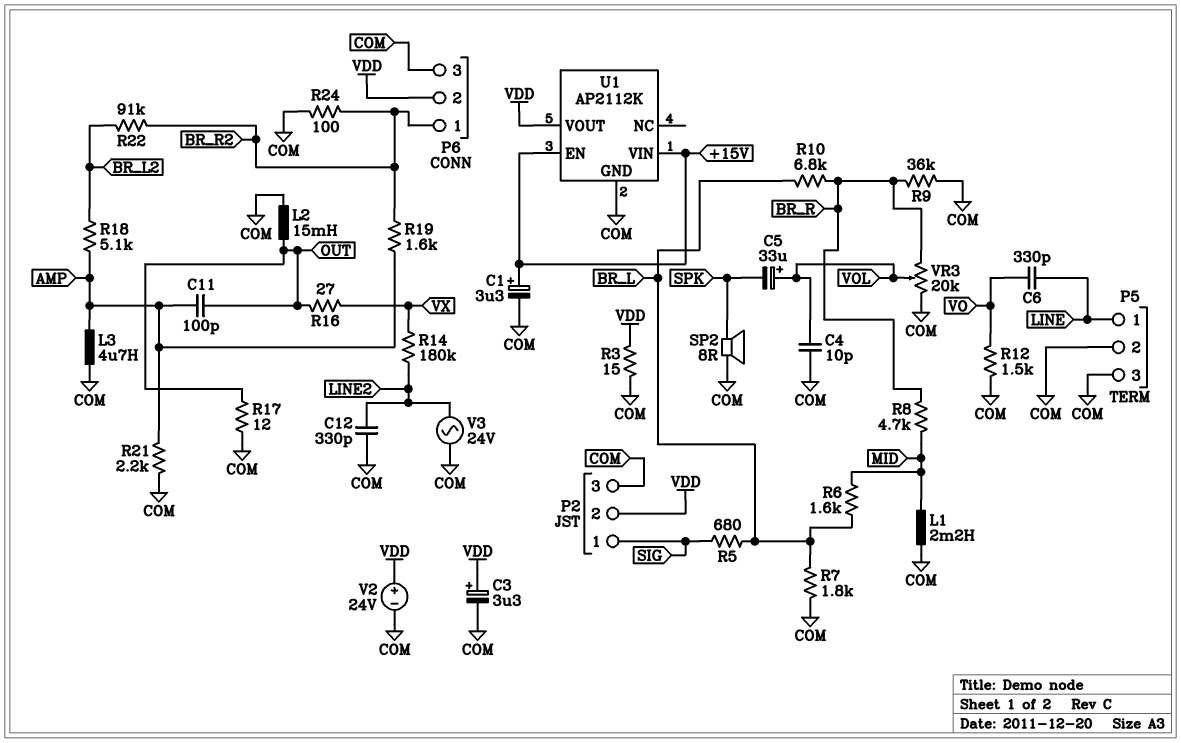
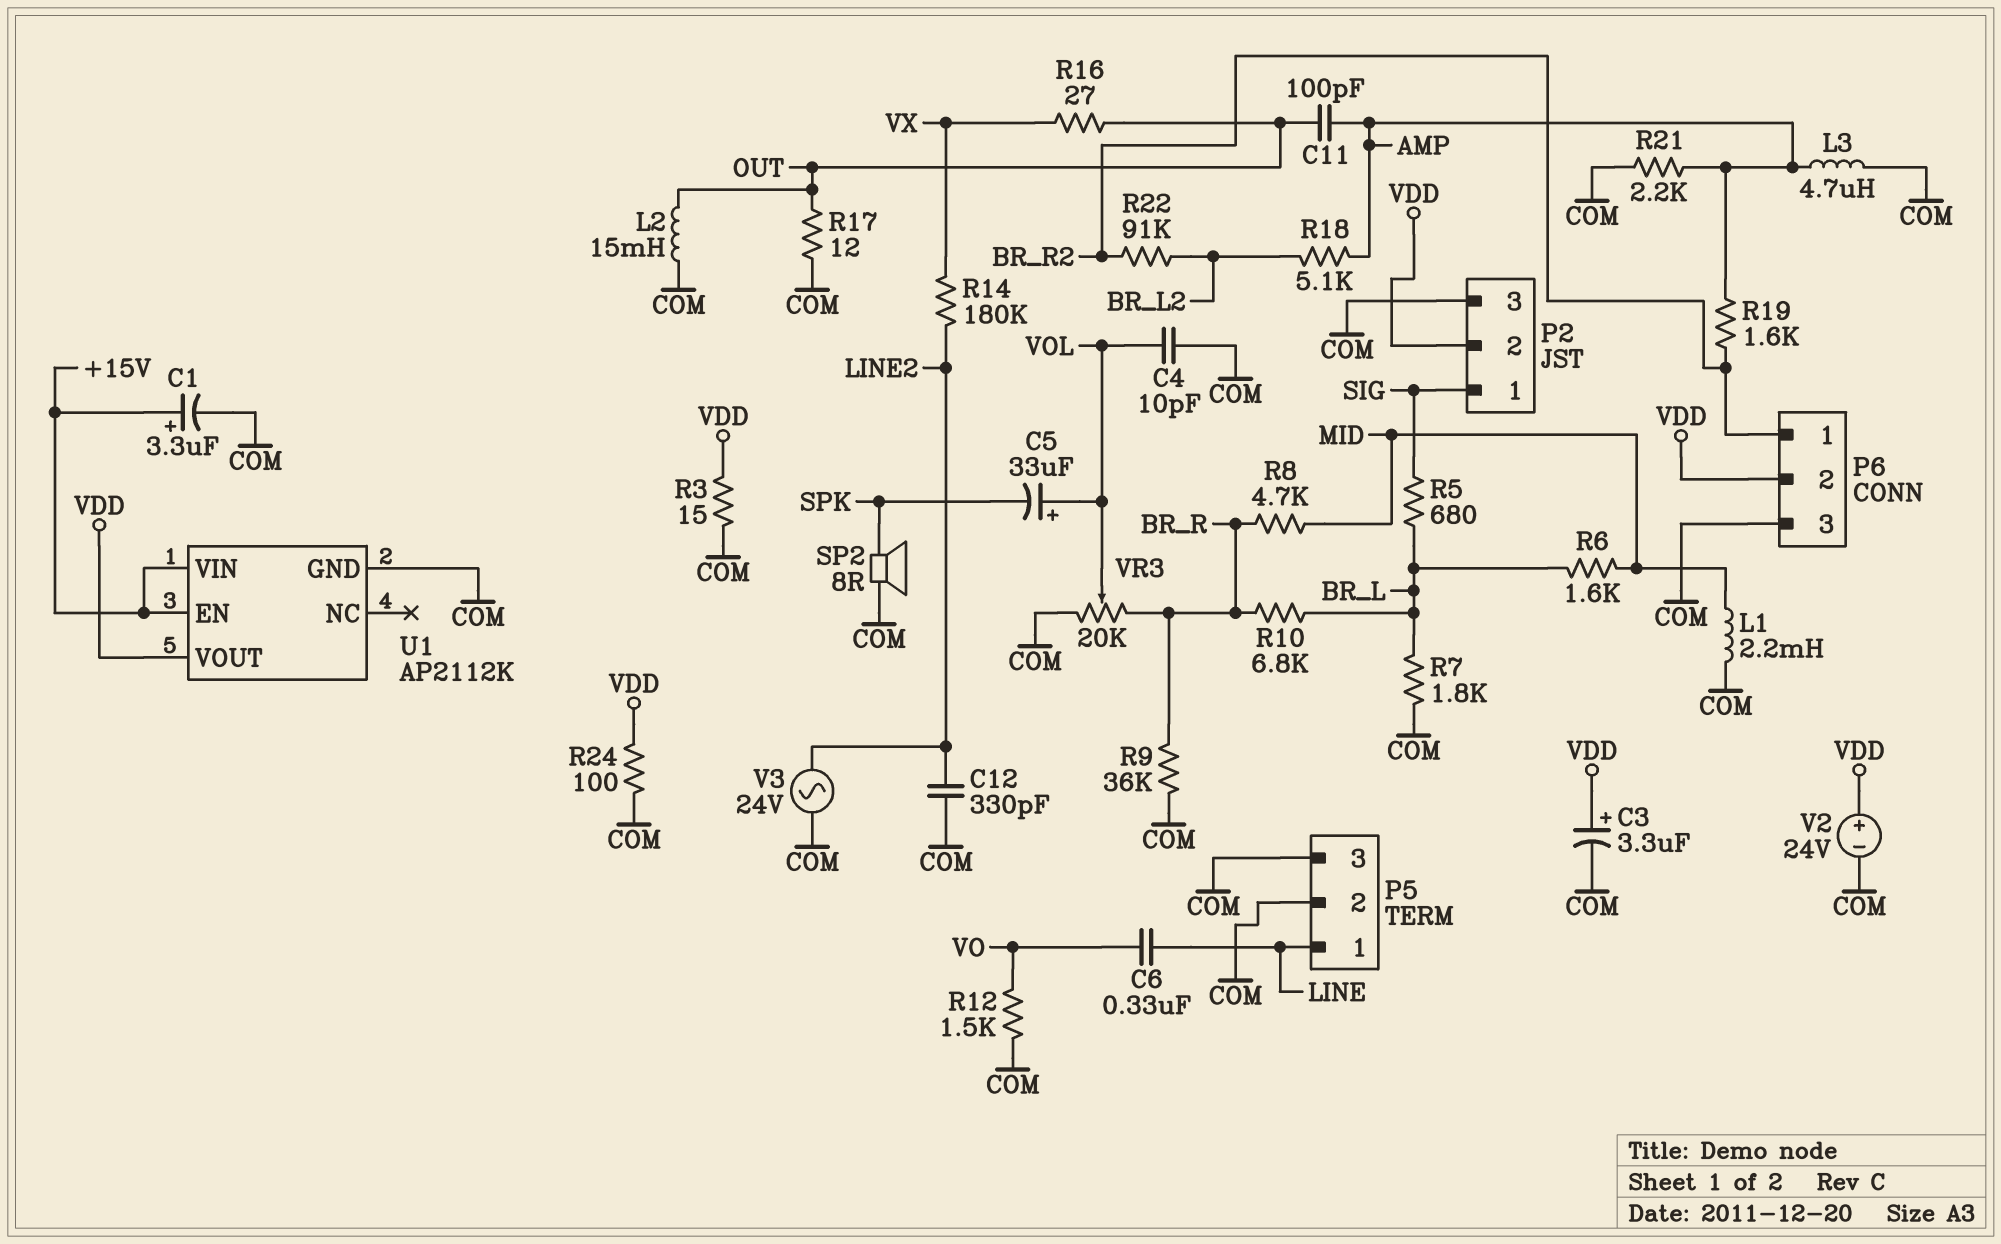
C6: 330pF (LINE, VO) -> 330nF (LINE, VO)
R24: 100 (BR_R2, COM) -> 100 (COM, VDD)

